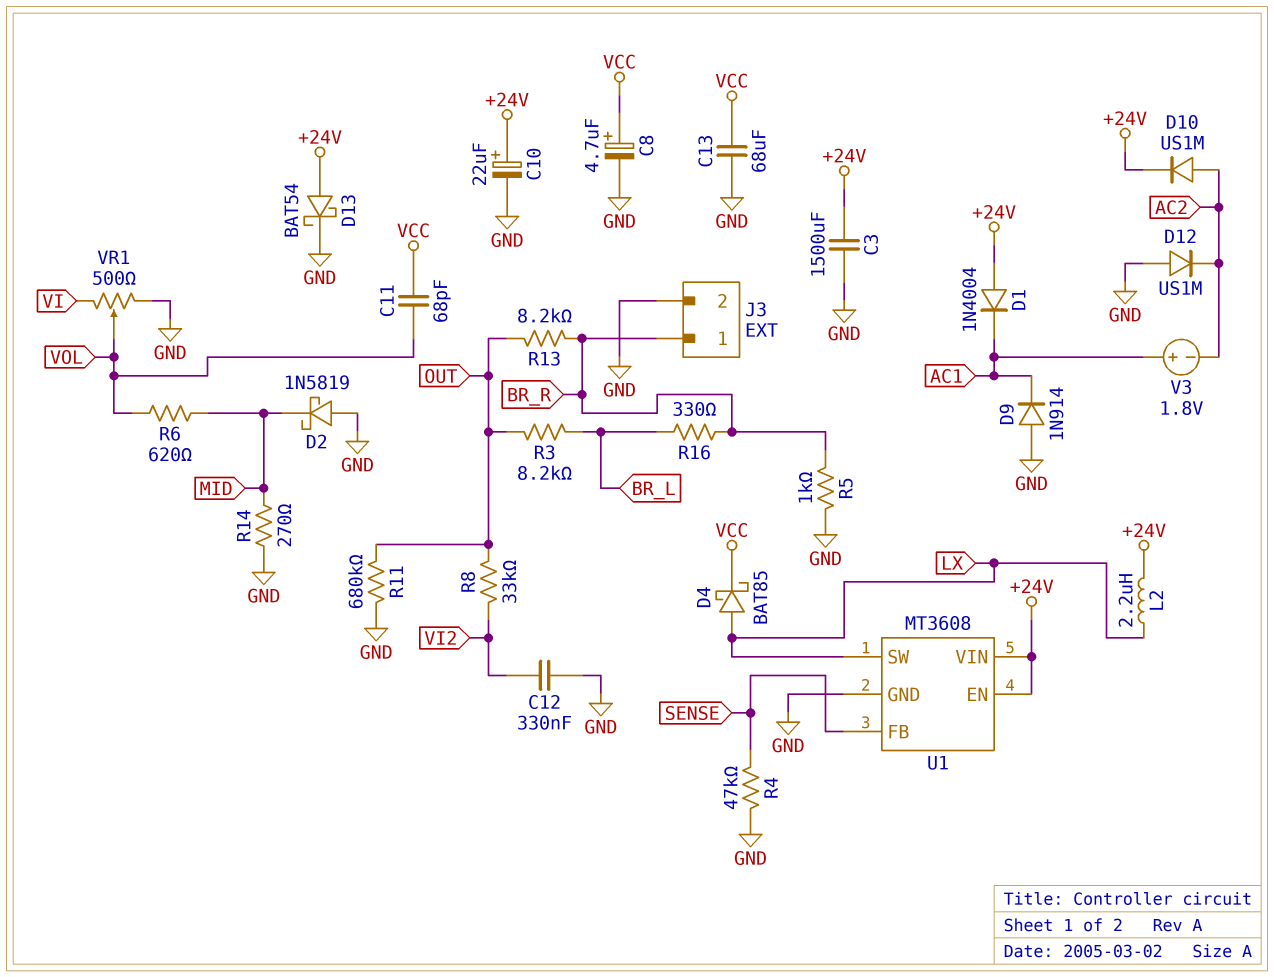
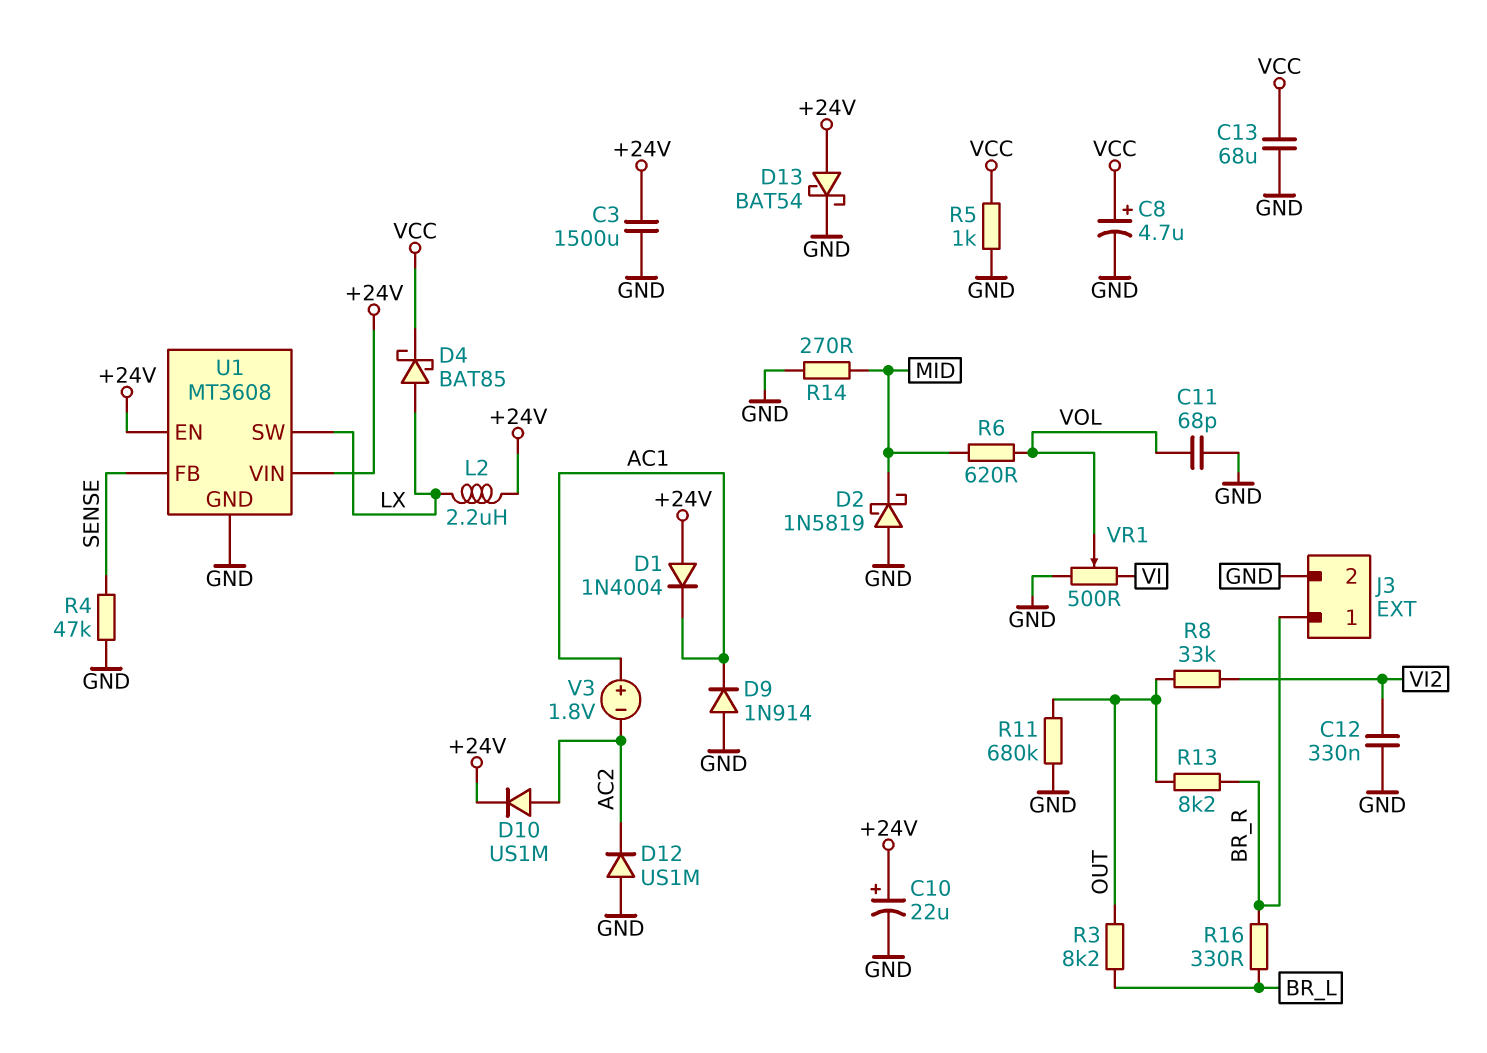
C11: 68pF (VCC, VOL) -> 68pF (GND, VOL)
R5: 1k (BR_R, GND) -> 1k (GND, VCC)

